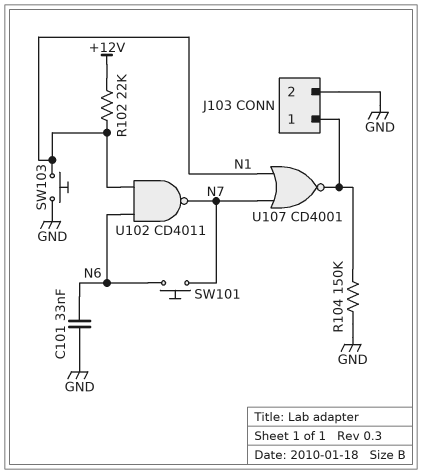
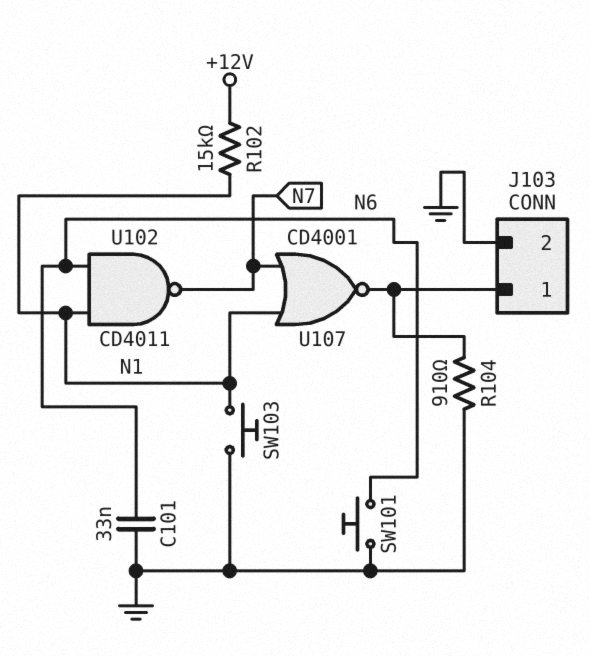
R102: 22k (+12V, N1) -> 15k (+12V, N1)
R104: 150k (GND, J103/1) -> 910 (GND, J103/1)
SW101: button (N6, N7) -> button (GND, N6)

